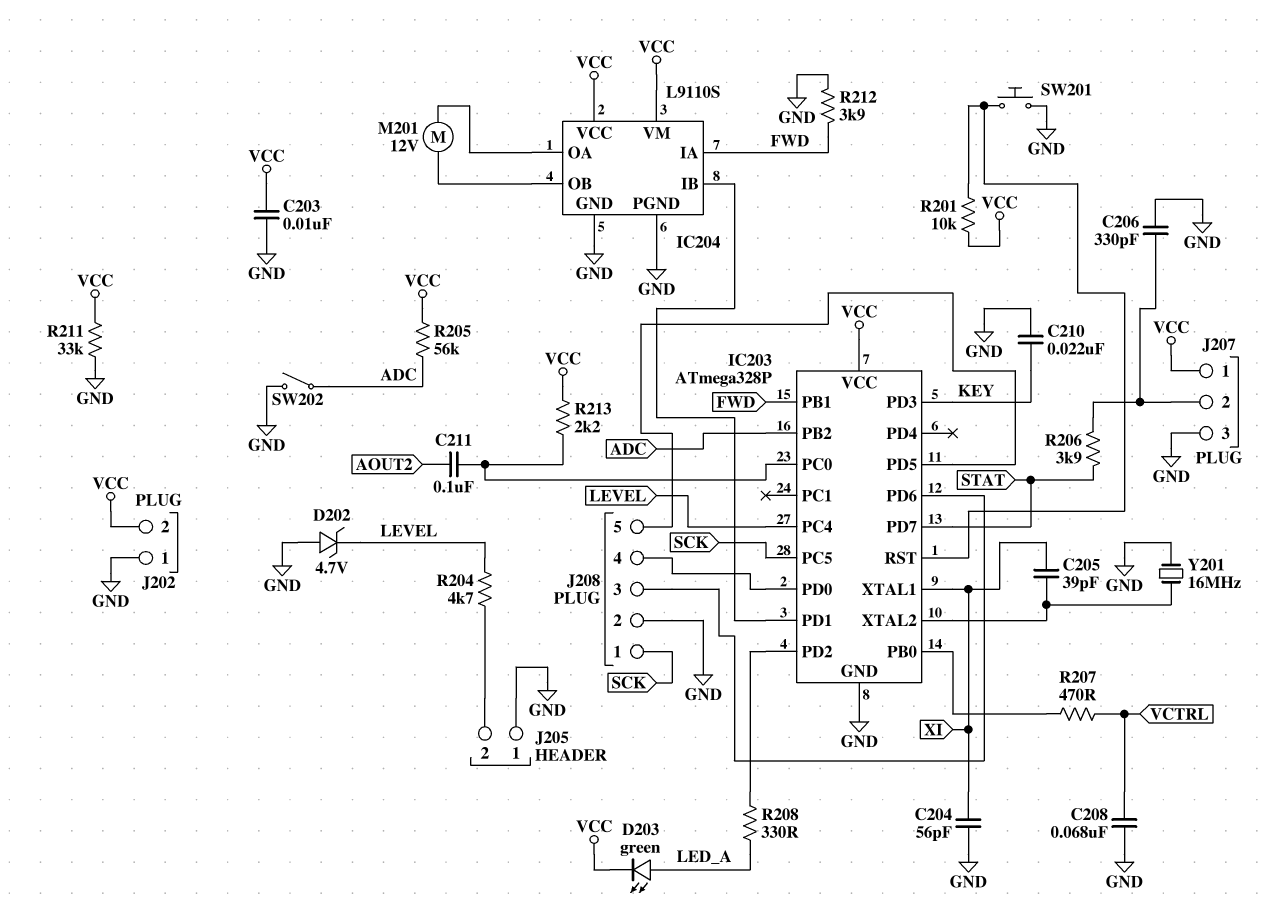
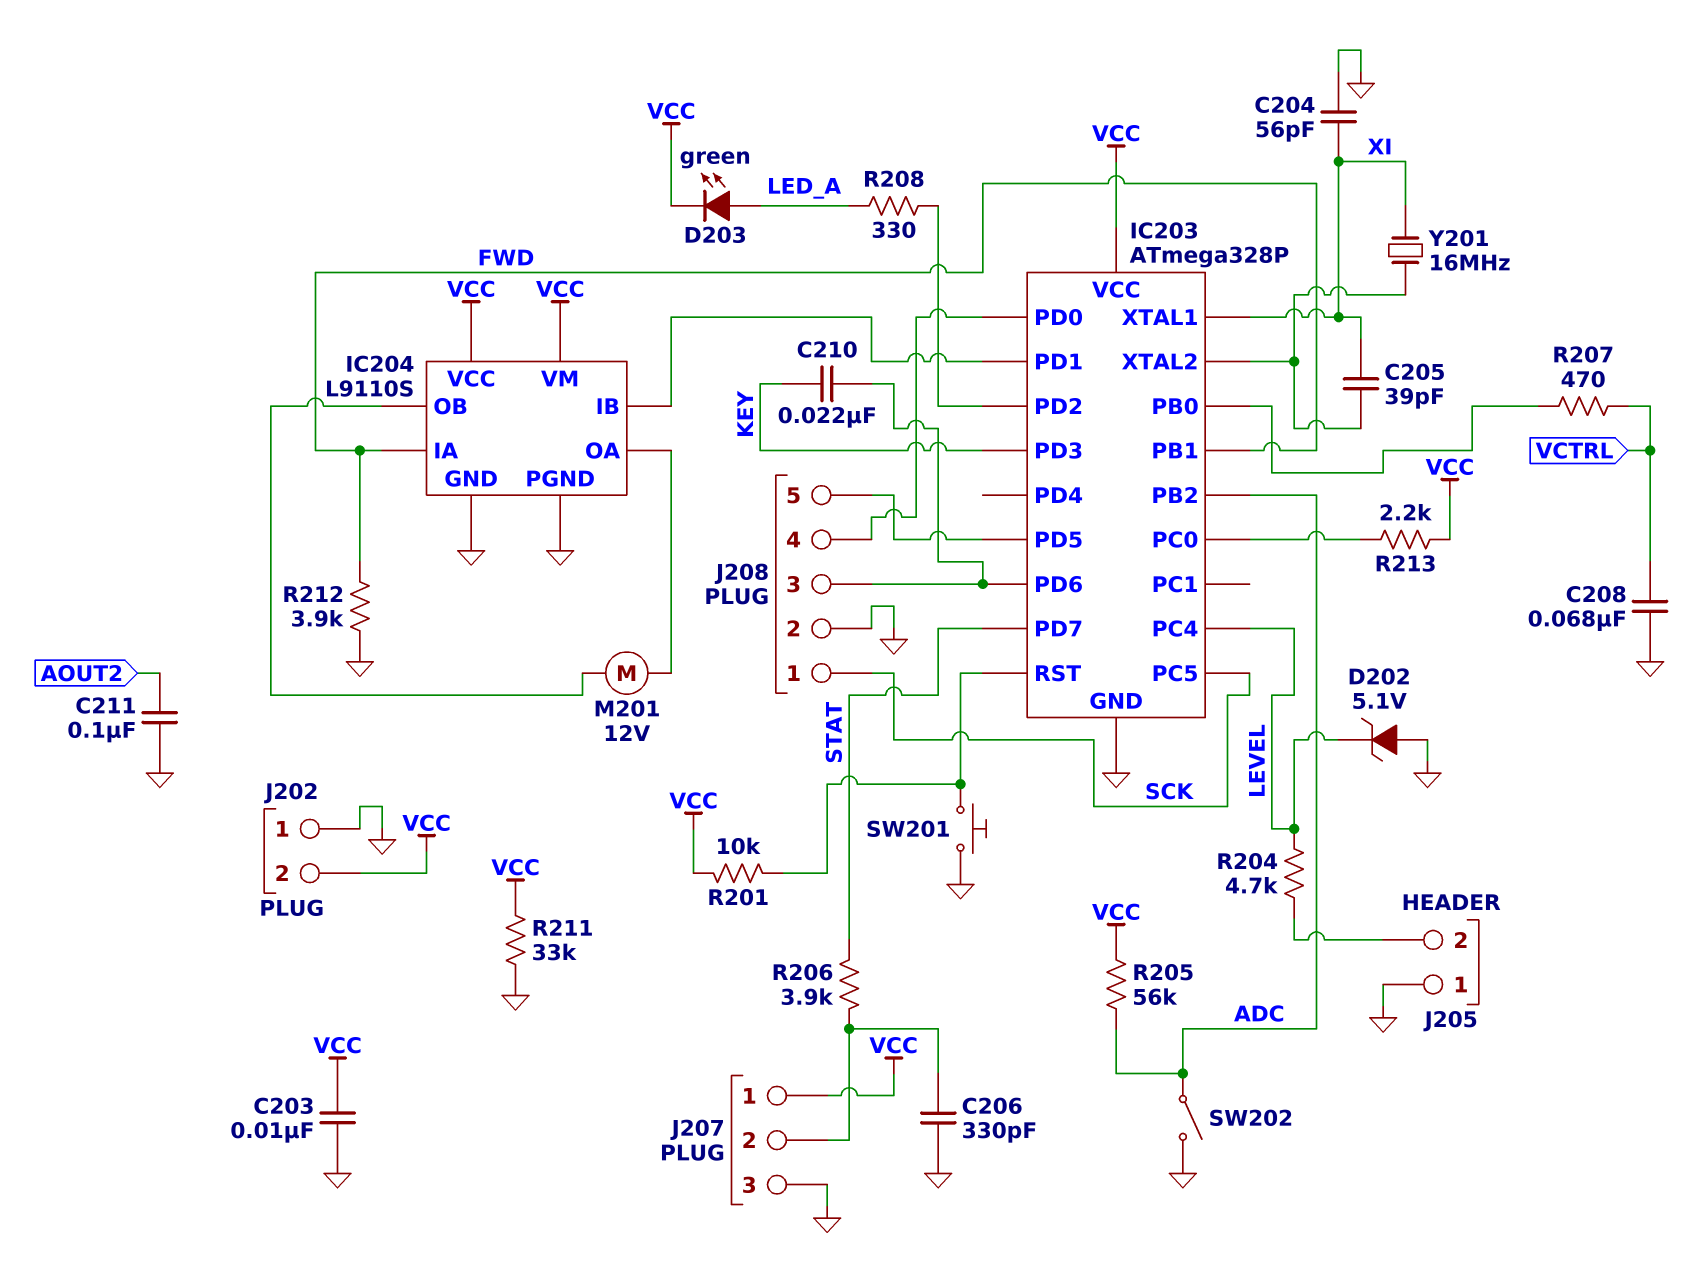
C210: 22nF (GND, KEY) -> 22nF (IC203/PD6, KEY)
C211: 100nF (AOUT2, IC203/PC0) -> 100nF (AOUT2, GND)
D202: zener 4.7V (A GND, K LEVEL) -> zener 5.1V (A GND, K LEVEL)
Y201: 16MHz (GND, IC203/XTAL2) -> 16MHz (IC203/XTAL2, XI)

